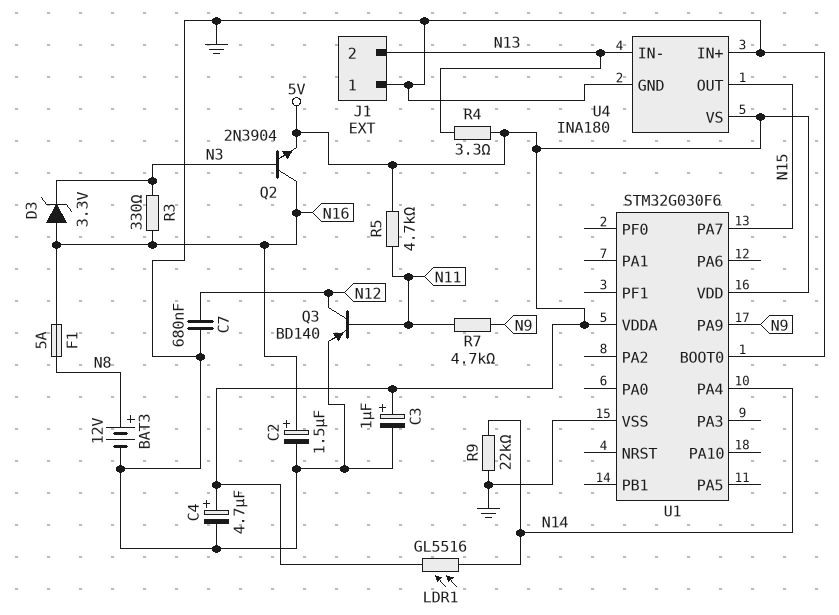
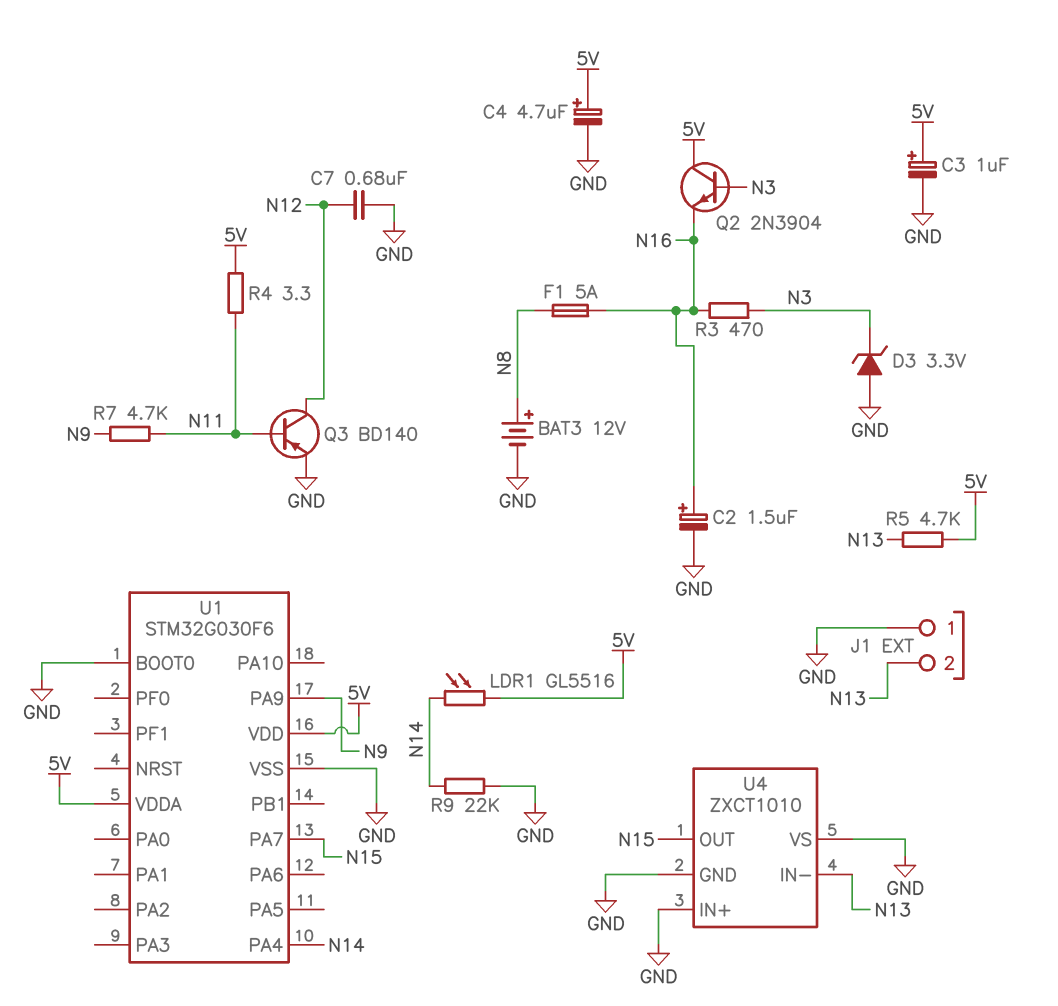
D3: zener 3.3V (A N16, K N3) -> zener 3.3V (A GND, K N3)
Q2: NPN 2N3904 (B N3, C N16, E 5V) -> NPN 2N3904 (B N3, C 5V, E N16)
R3: 330 (N3, N16) -> 470 (N3, N16)
R4: 3.3 (5V, N13) -> 3.3 (5V, N11)
R5: 4.7k (5V, N11) -> 4.7k (5V, N13)
U4: INA180 -> ZXCT1010
U4 pin VS: 5V -> GND

